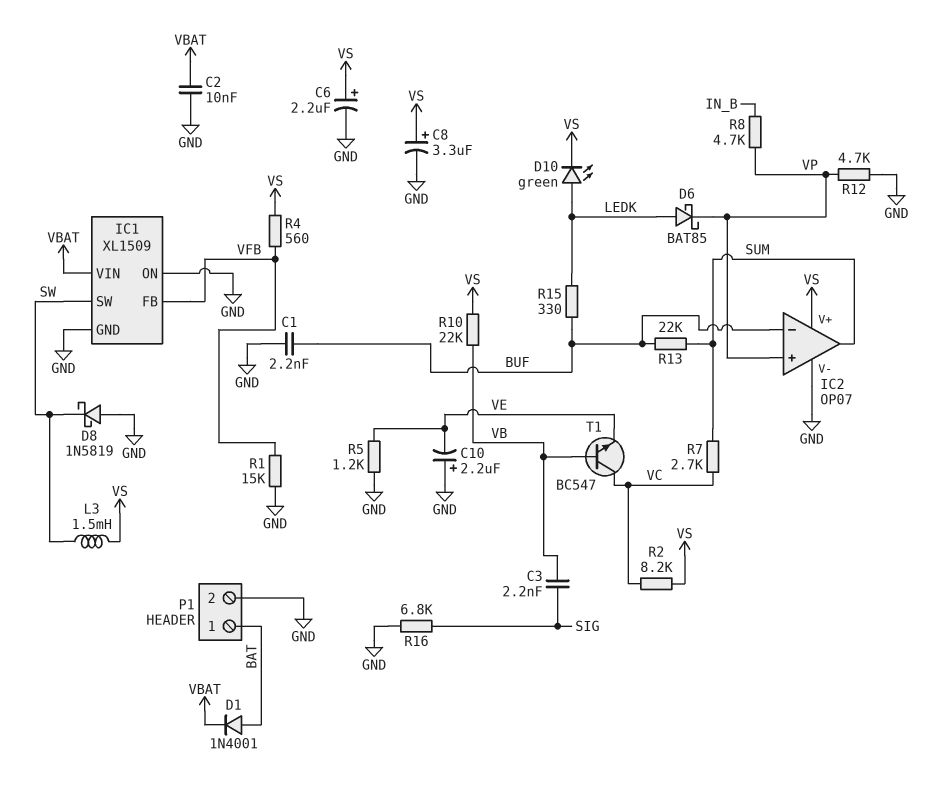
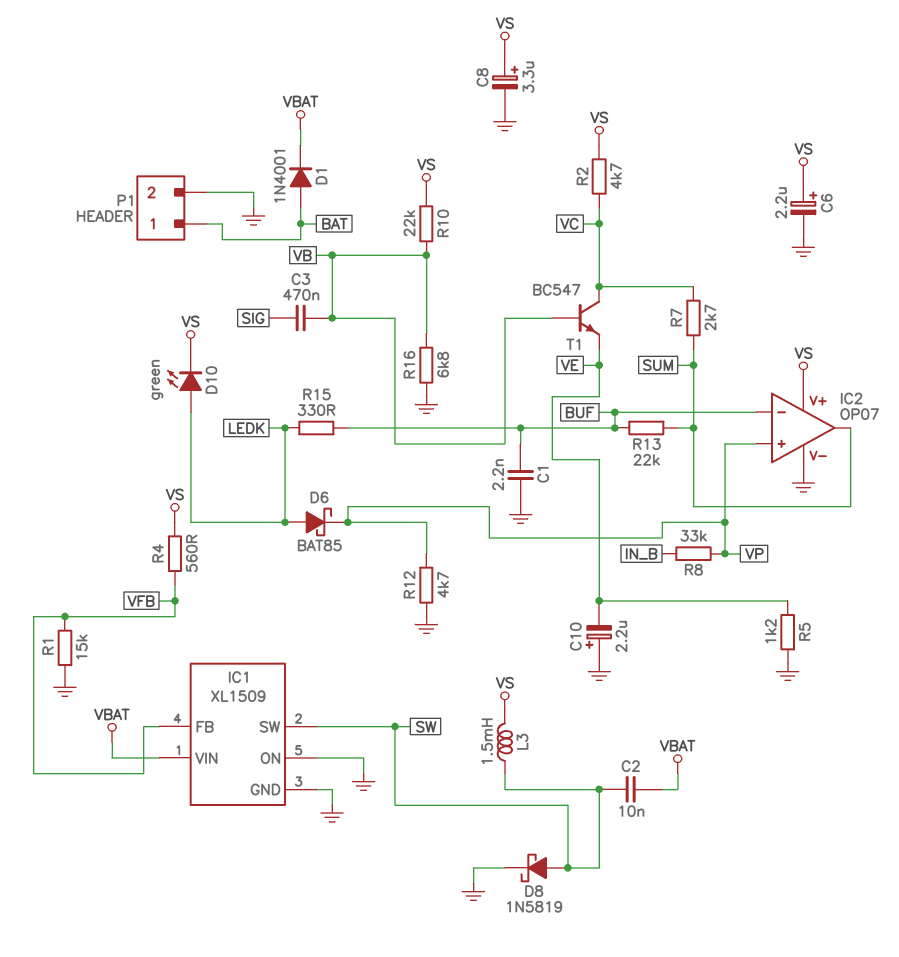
C2: 10nF (GND, VBAT) -> 10nF (SW, VBAT)
C3: 2.2nF (SIG, VB) -> 470nF (SIG, VB)
D8: schottky 1N5819 (A GND, K SW) -> schottky 1N5819 (A SW, K GND)
R2: 8.2k (VC, VS) -> 4.7k (VC, VS)
R8: 4.7k (IN_B, VP) -> 33k (IN_B, VP)
R16: 6.8k (GND, SIG) -> 6.8k (GND, VB)

